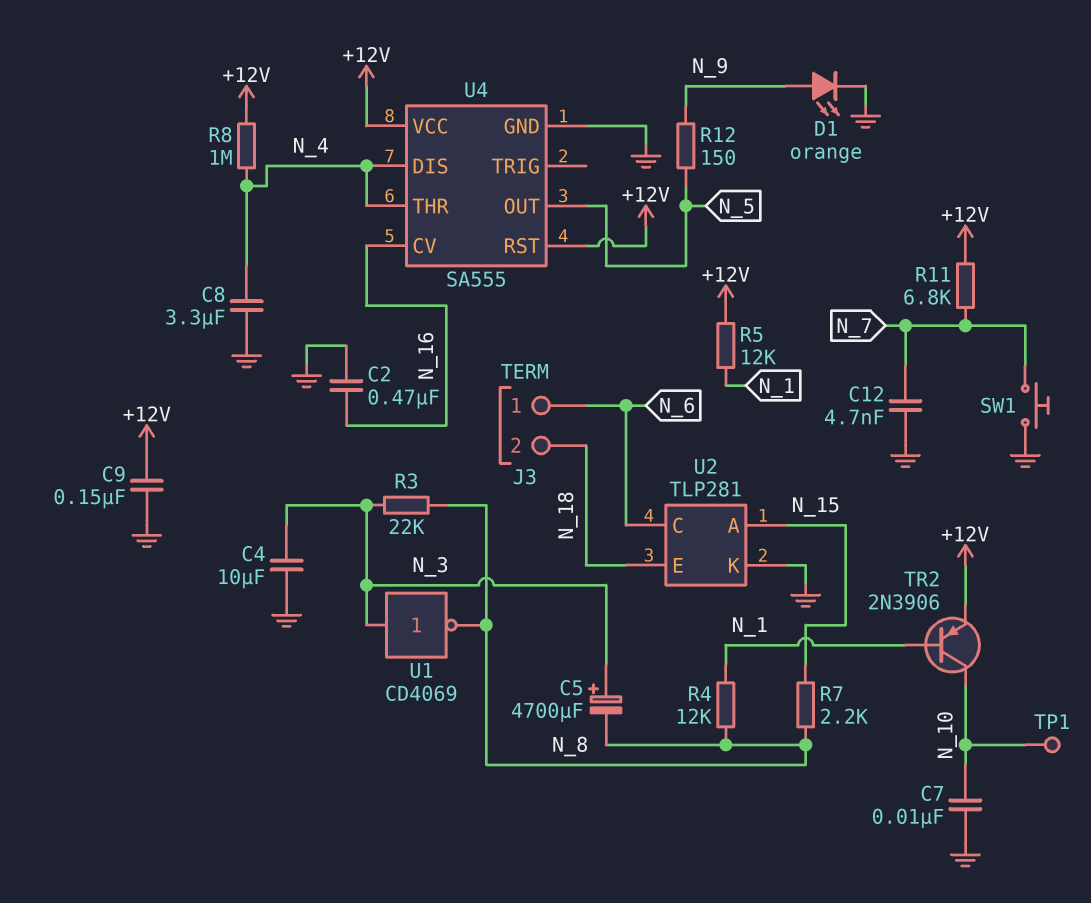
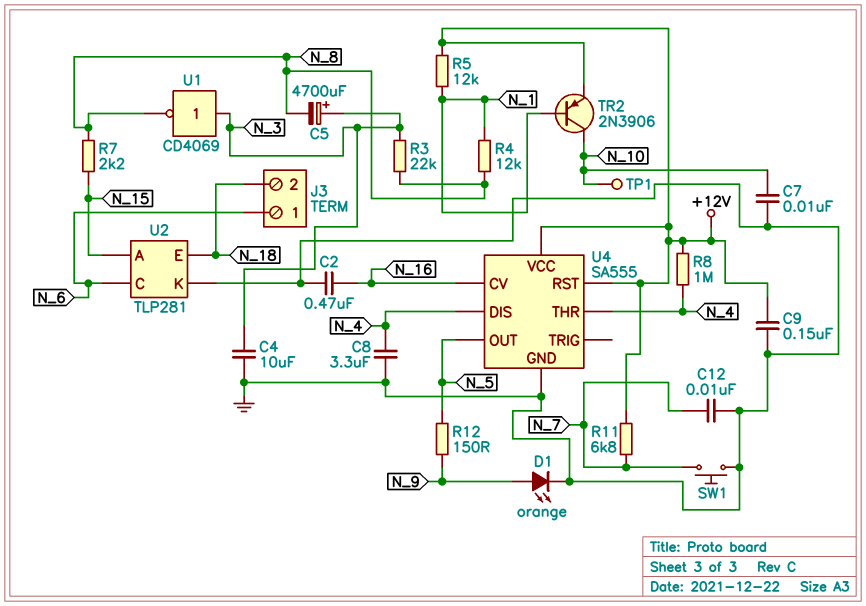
C12: 4.7nF (GND, N_7) -> 10nF (GND, N_7)

